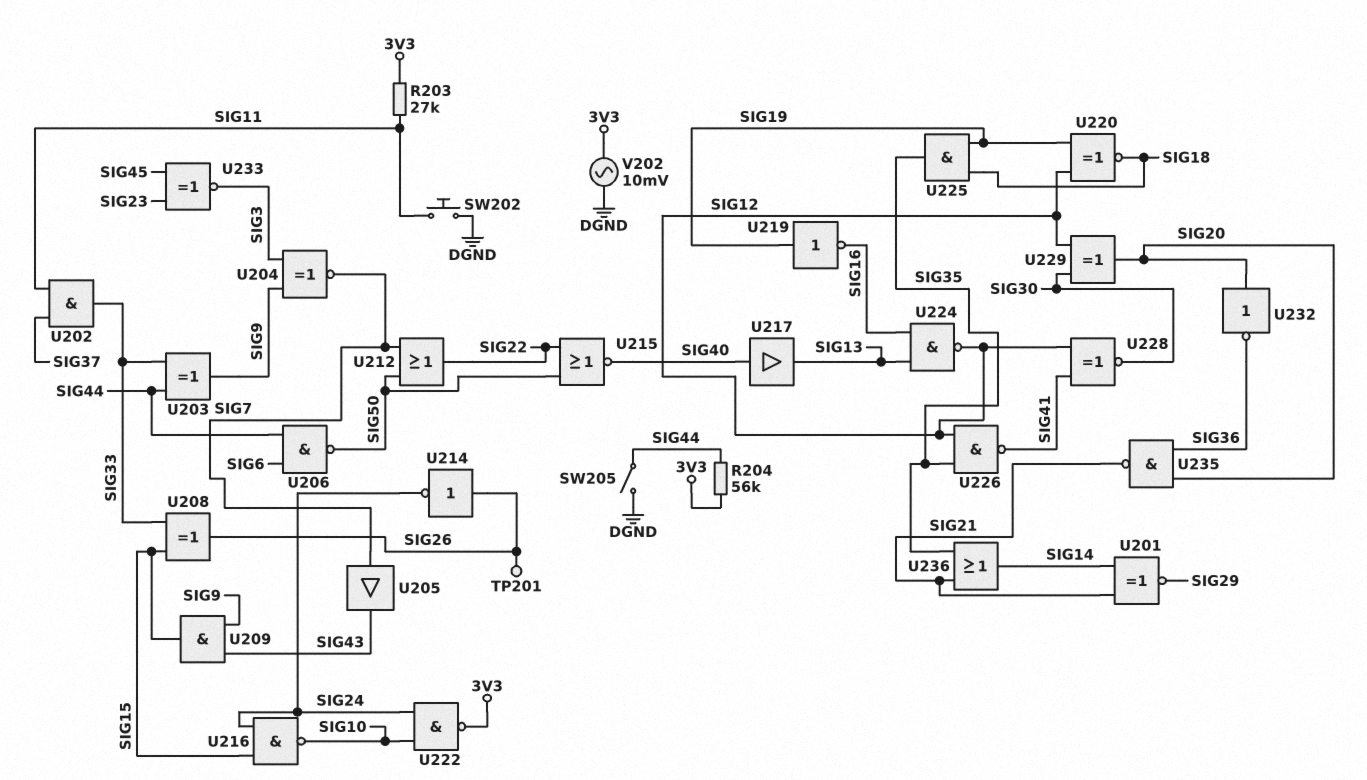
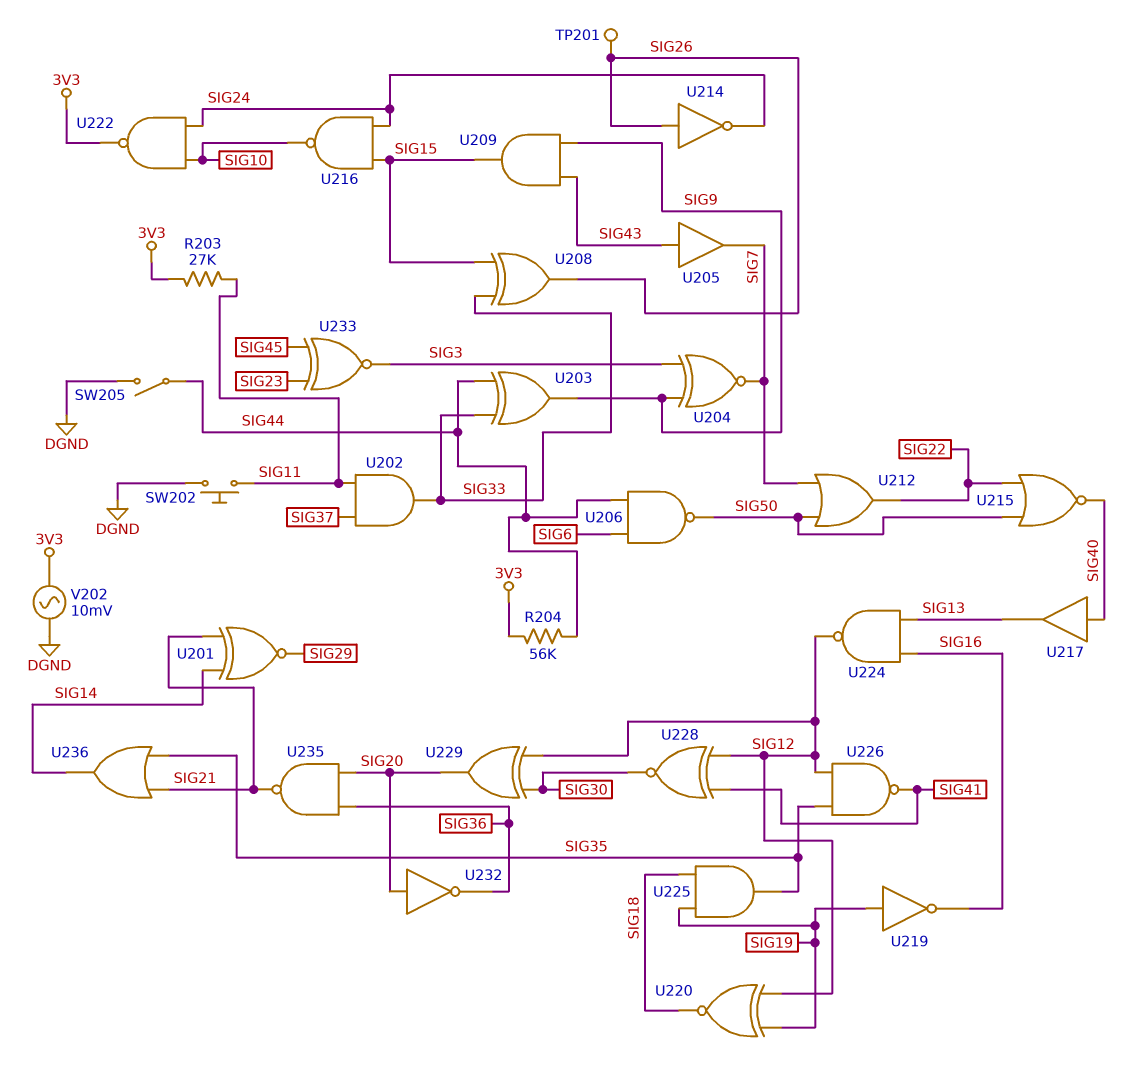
U205: buffer (in SIG7, out SIG43) -> buffer (in SIG43, out SIG7)

